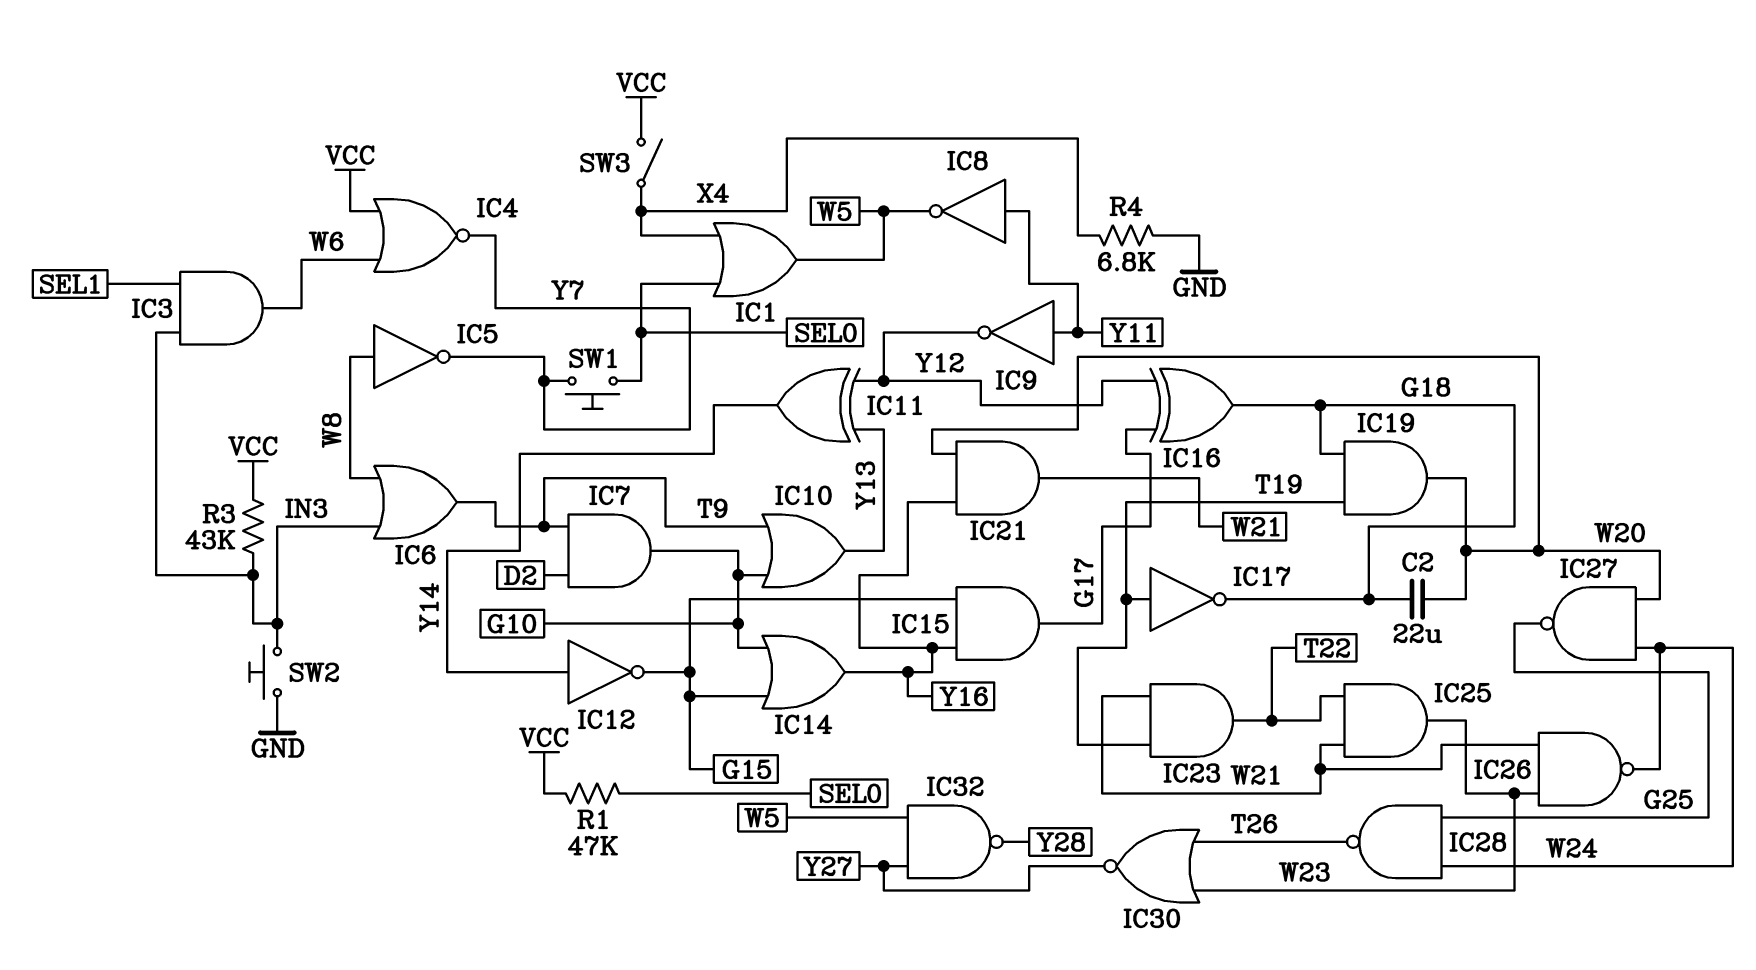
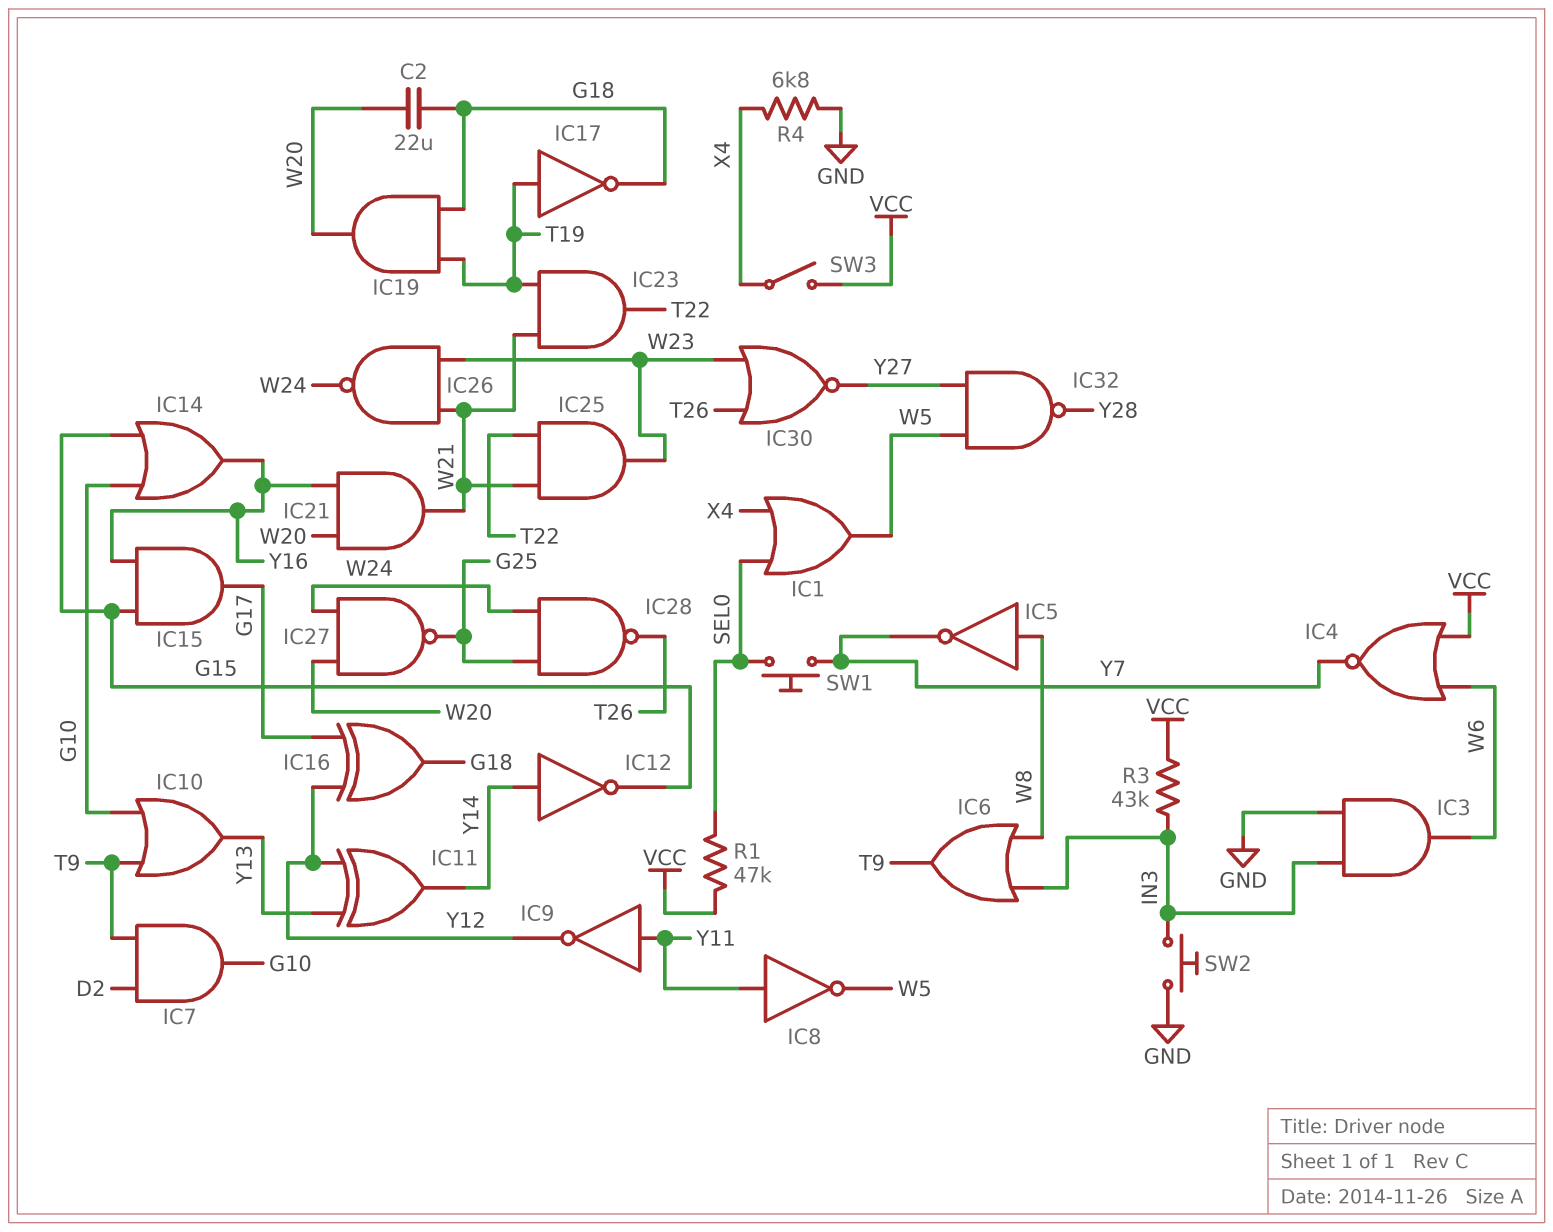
IC3: AND (in IN3, in SEL1, out W6) -> AND (in GND, in IN3, out W6)

